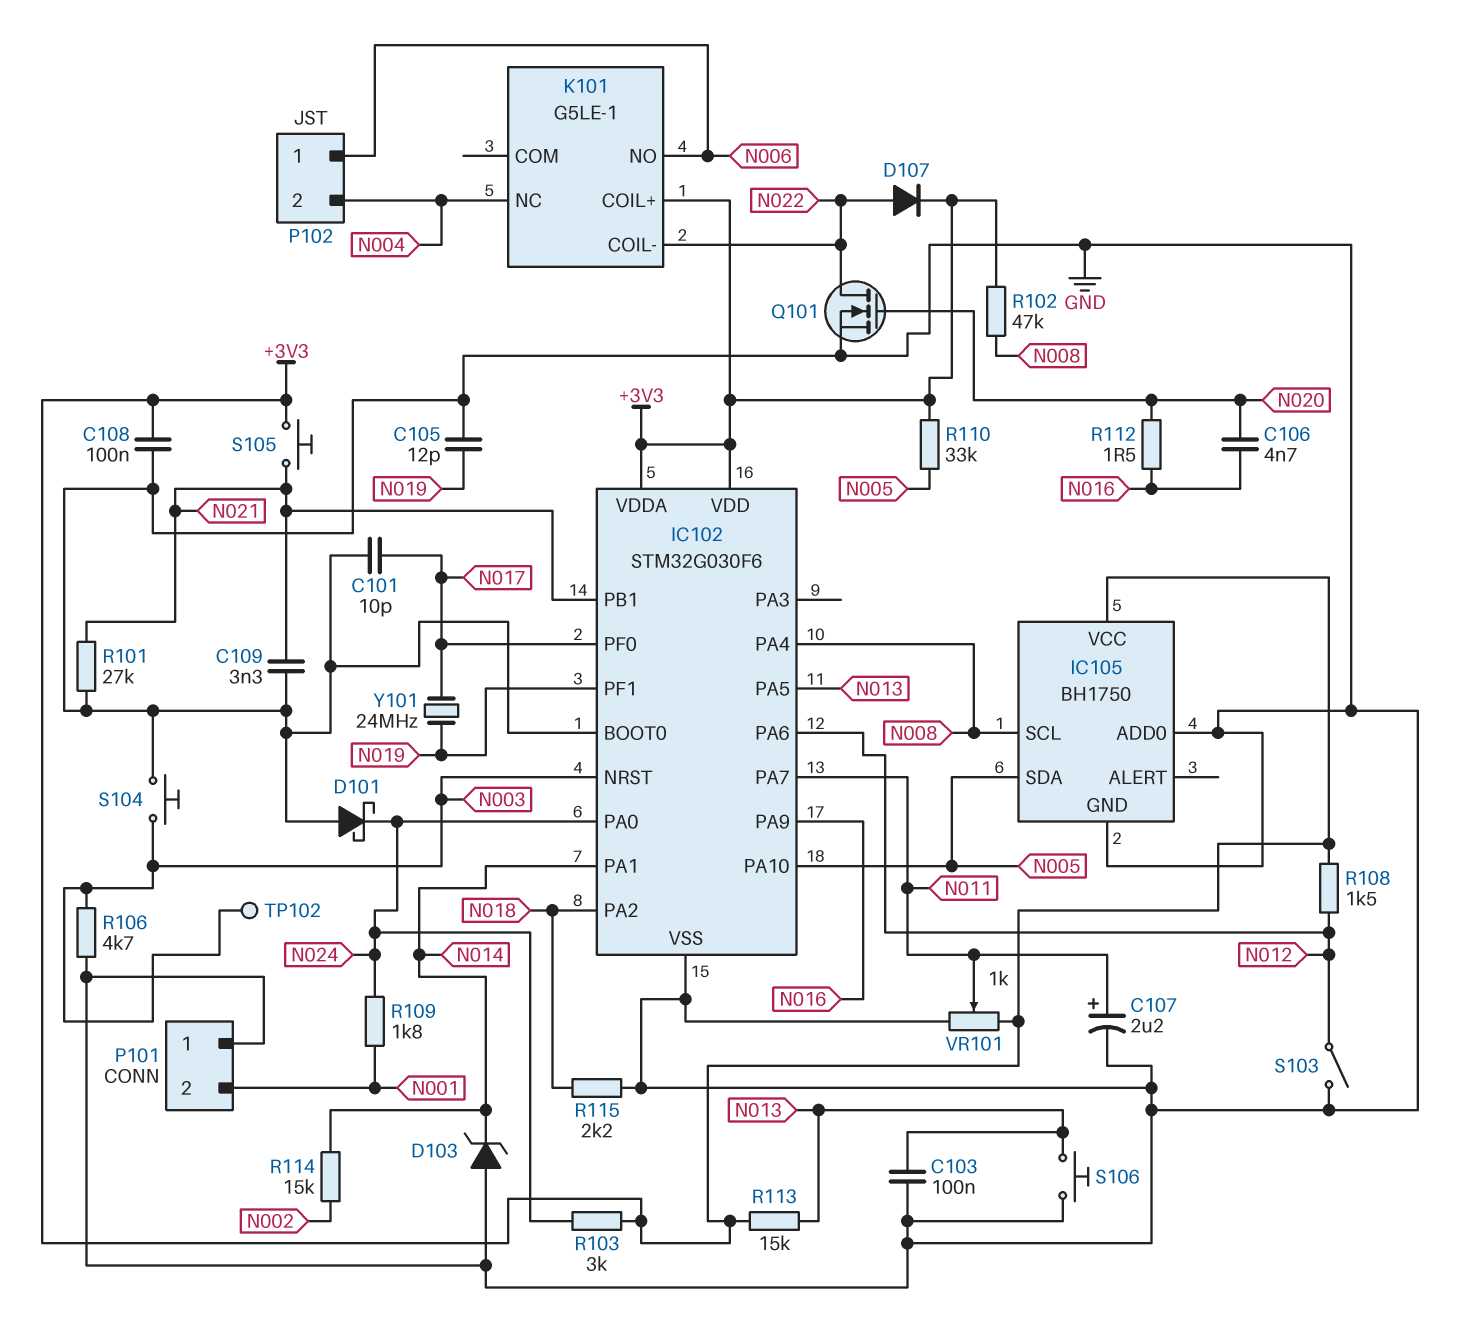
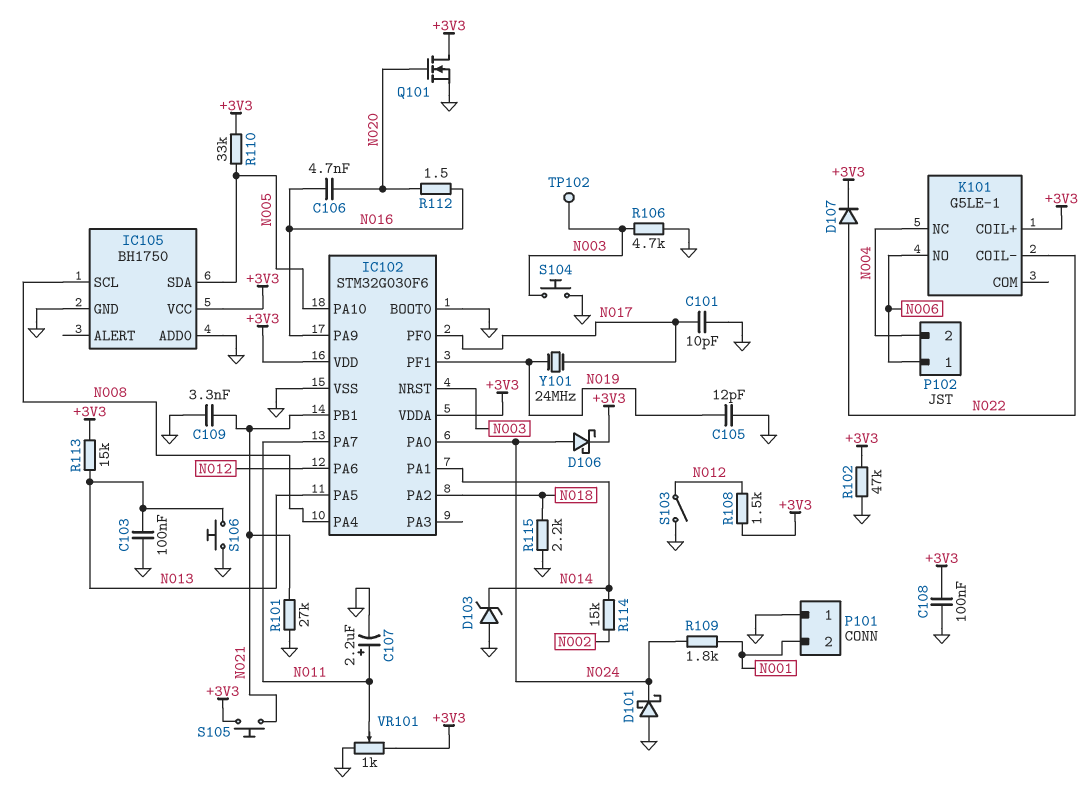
D106: none -> schottky (A N024, K +3V3)
Q101: NMOS (G N020, D N022, S GND) -> NMOS (G N020, D +3V3, S GND)
R102: 47k (+3V3, N008) -> 47k (+3V3, GND)
R103: 3k (+3V3, N024) -> none

